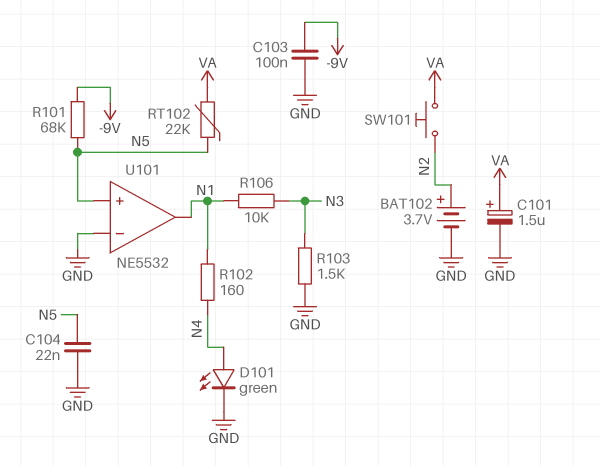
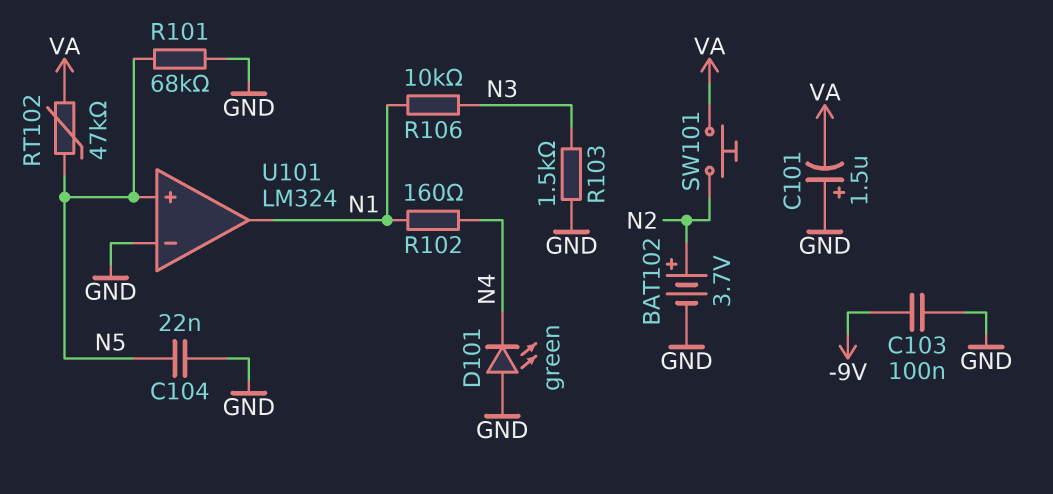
C101: 1.5uF (plus VA, minus GND) -> 1.5uF (plus GND, minus VA)
D101: LED green (A N4, K GND) -> LED green (A GND, K N4)
R101: 68k (-9V, N5) -> 68k (GND, N5)
RT102: 22k (N5, VA) -> 47k (N5, VA)
U101: NE5532 -> LM324

